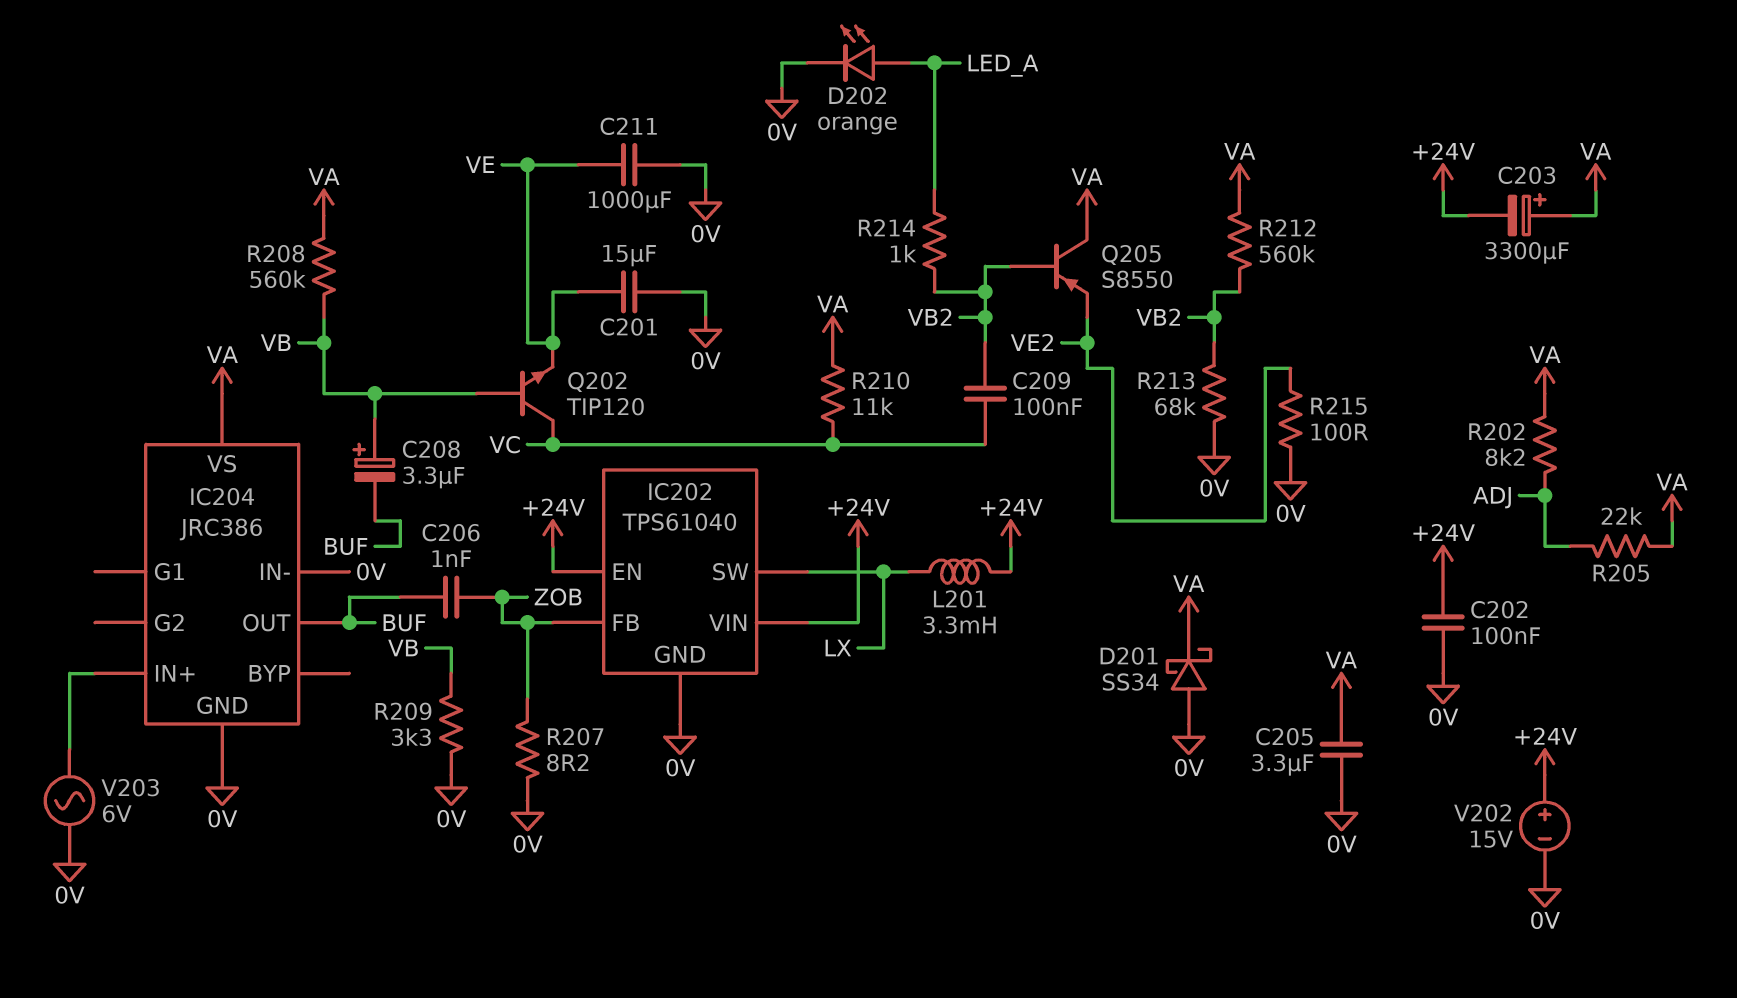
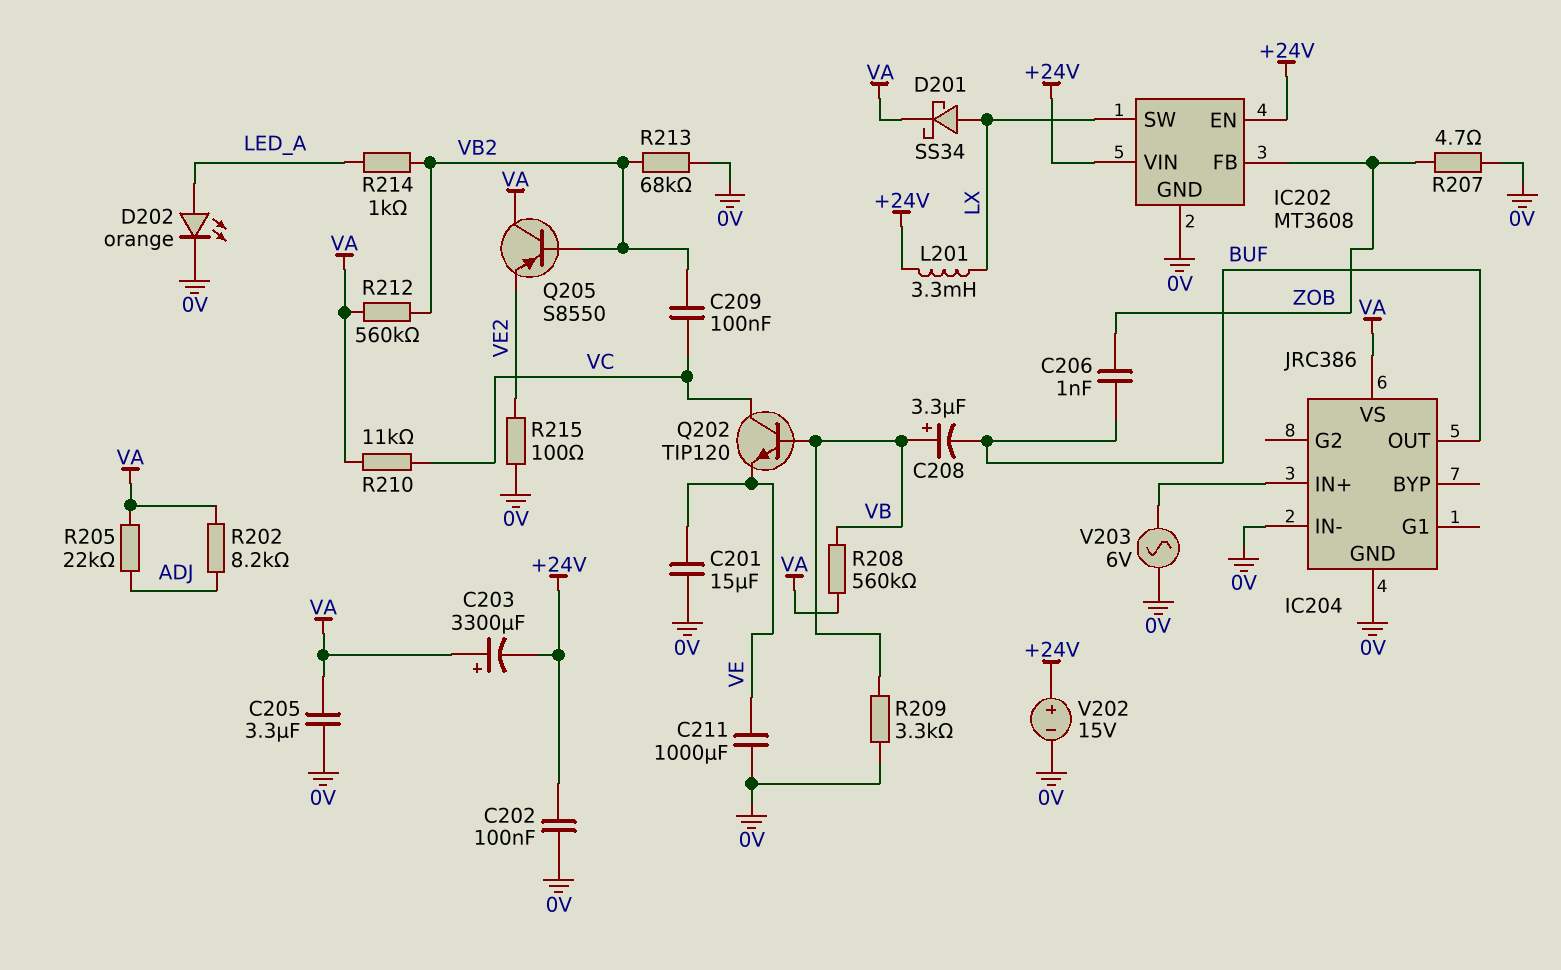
D201: schottky SS34 (A 0V, K VA) -> schottky SS34 (A LX, K VA)
IC202: TPS61040 -> MT3608
R207: 8.2 (0V, ZOB) -> 4.7 (0V, ZOB)

